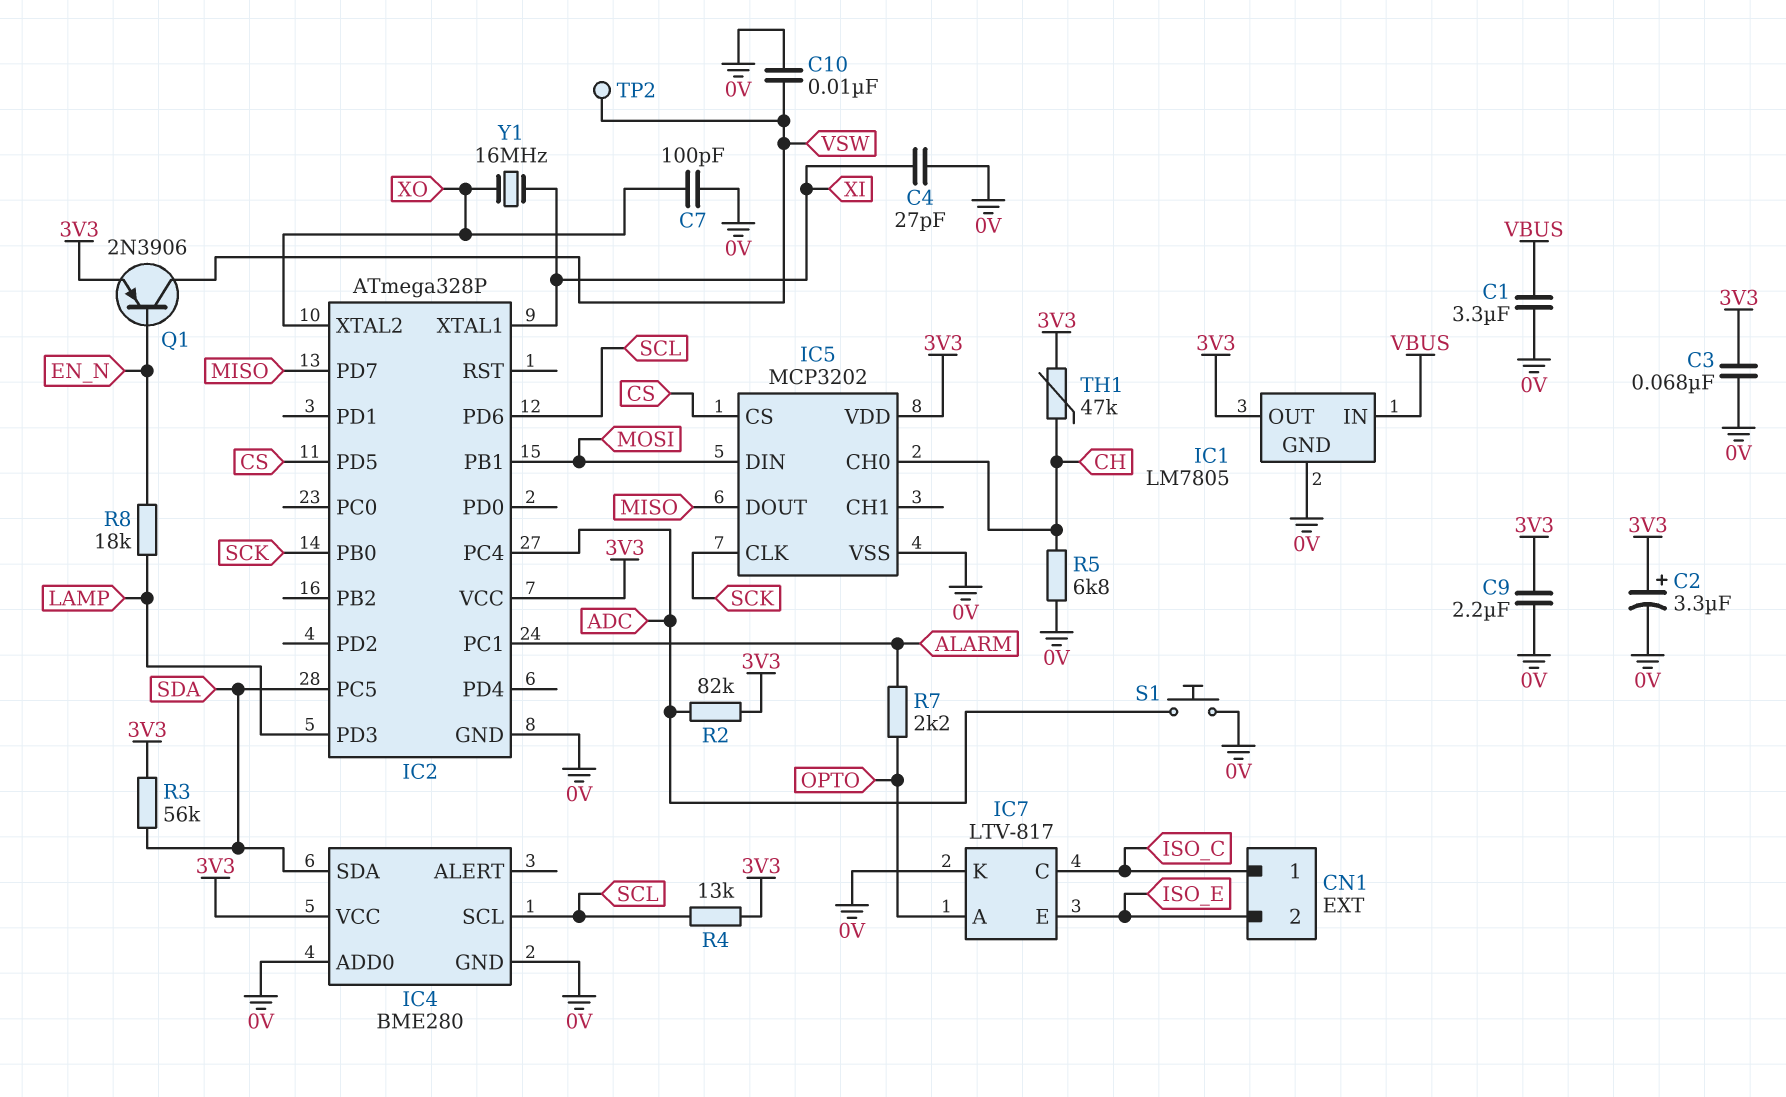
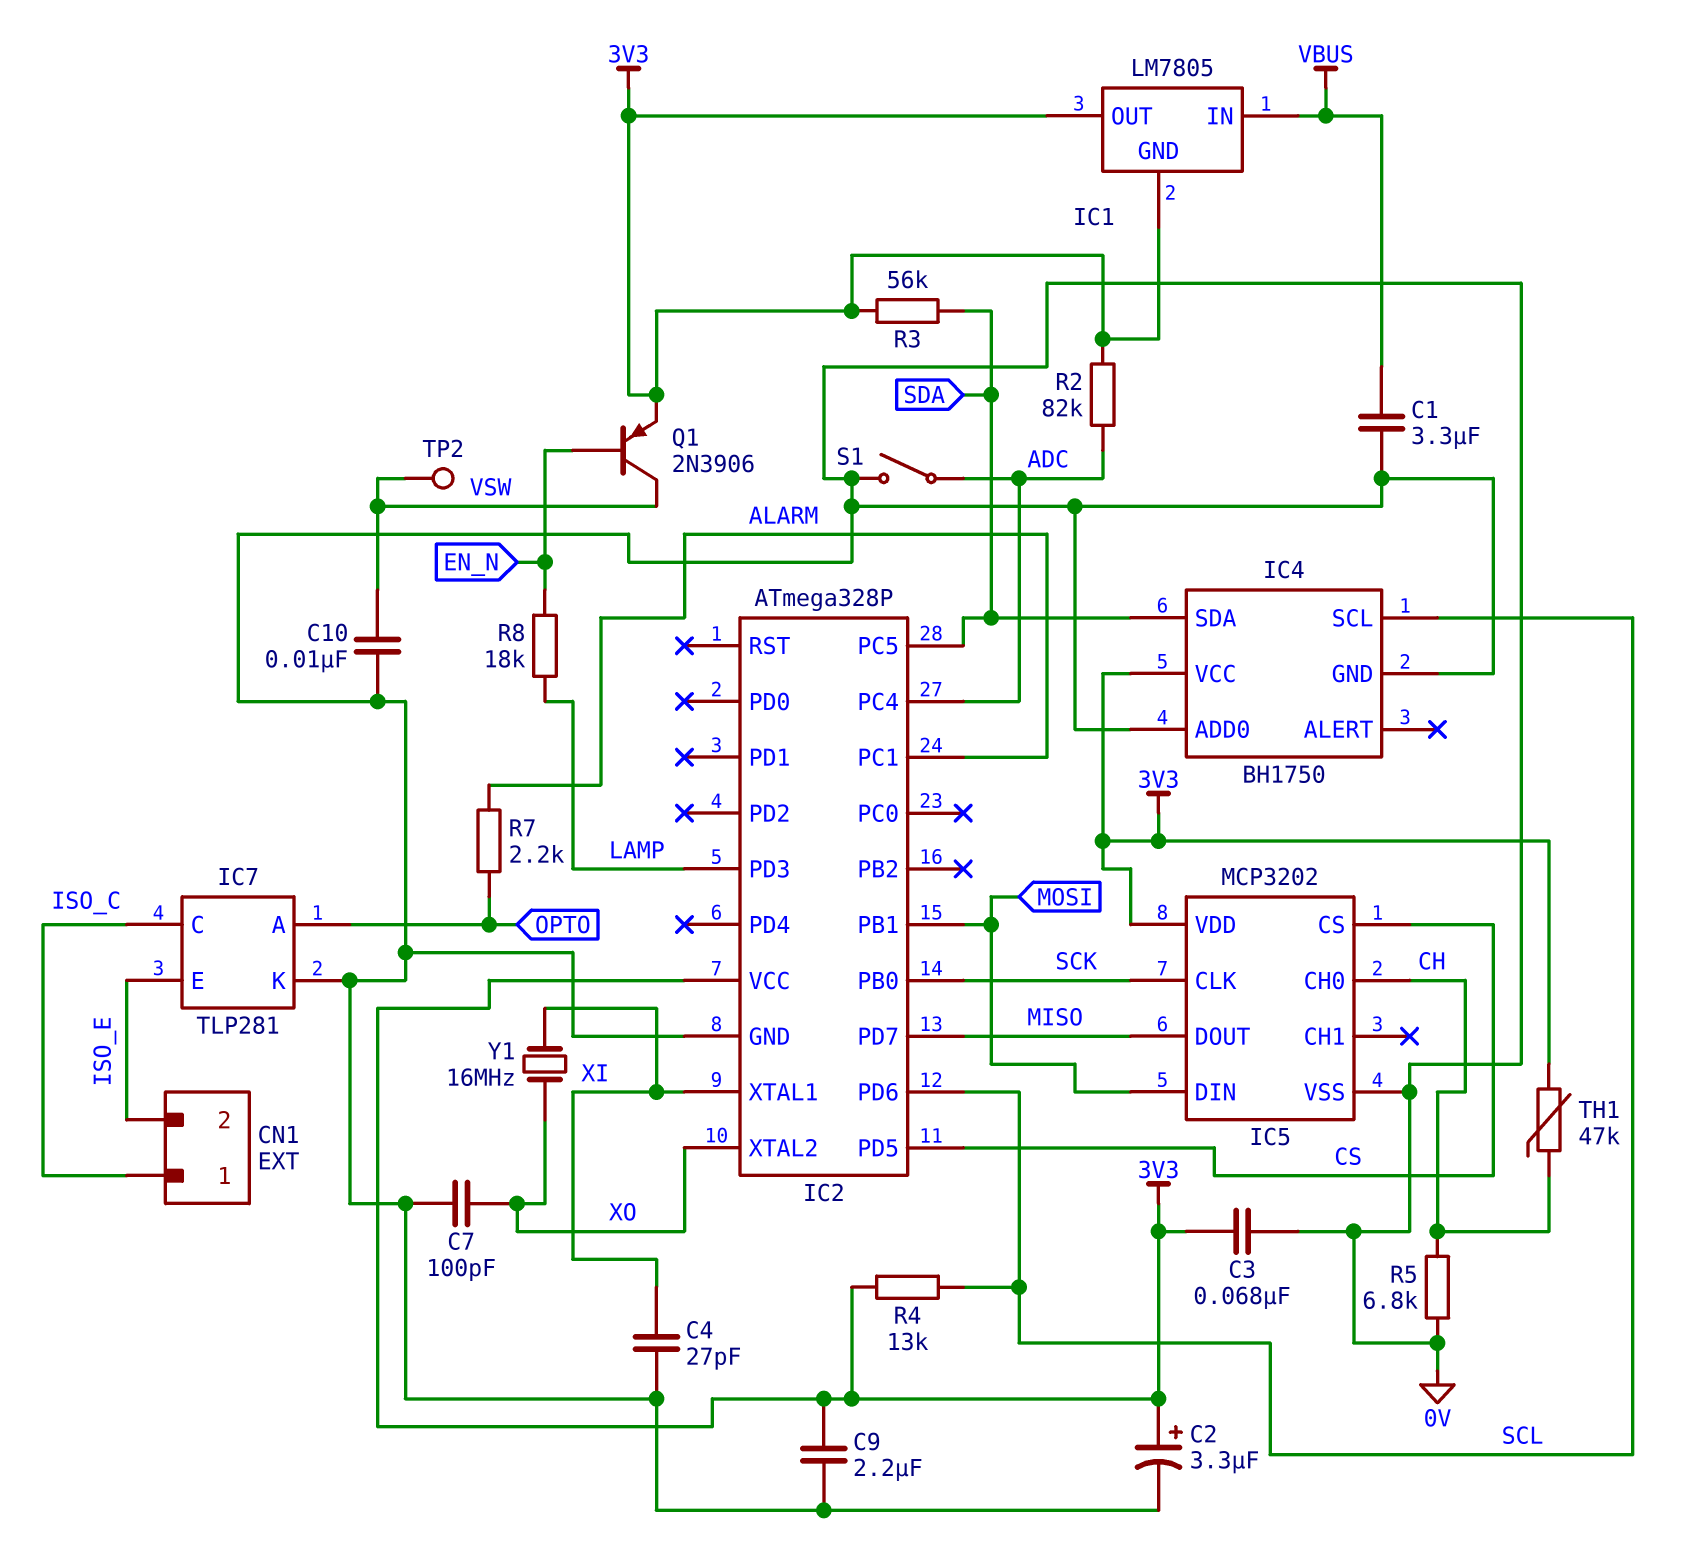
IC1 pin GND: 0V -> 3V3
IC4: BME280 -> BH1750
IC7: LTV-817 -> TLP281
S1: button (0V, ADC) -> switch (0V, ADC)

